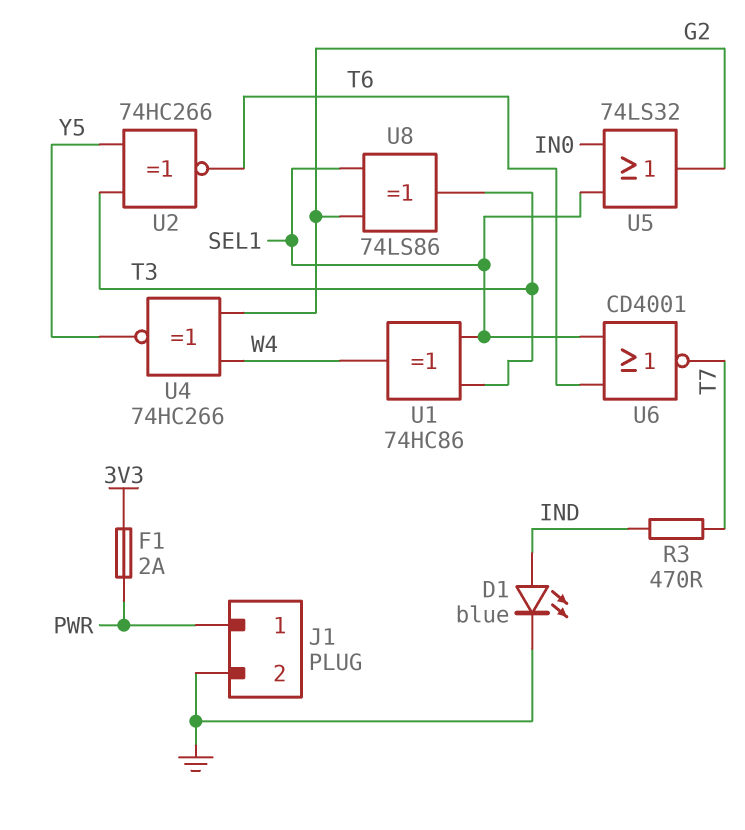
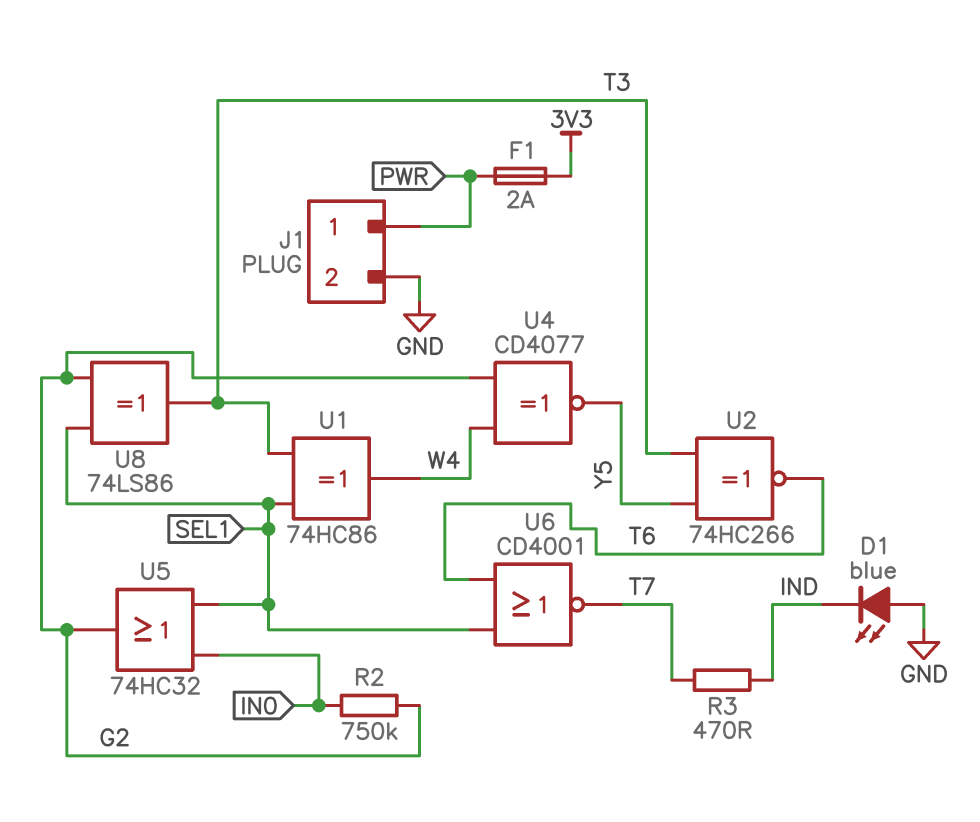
D1: LED blue (A IND, K GND) -> LED blue (A GND, K IND)
R2: none -> 750k (G2, IN0)
U4: XNOR 74HC266 (in G2, in W4, out Y5) -> XNOR CD4077 (in G2, in W4, out Y5)
U5: OR 74LS32 (in IN0, in SEL1, out G2) -> OR 74HC32 (in IN0, in SEL1, out G2)

